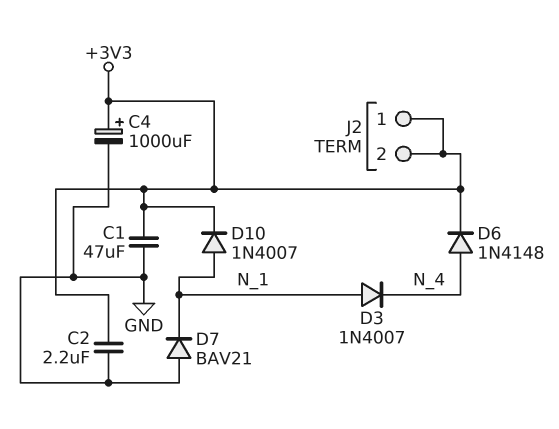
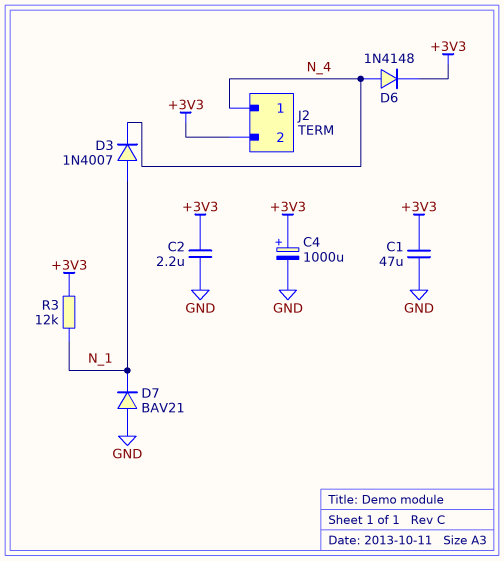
D10: diode 1N4007 (A N_1, K +3V3) -> none
J2 pin 1: +3V3 -> N_4
R3: none -> 12k (+3V3, N_1)

